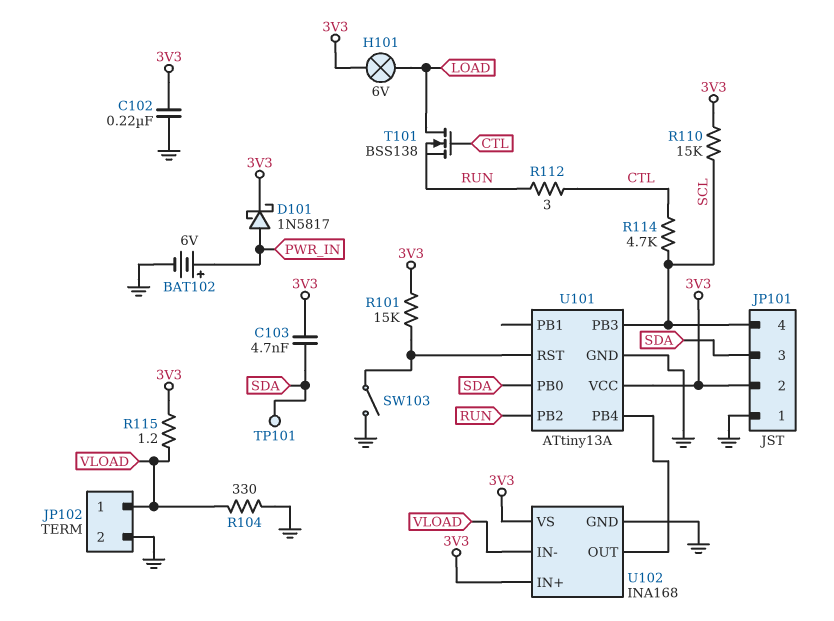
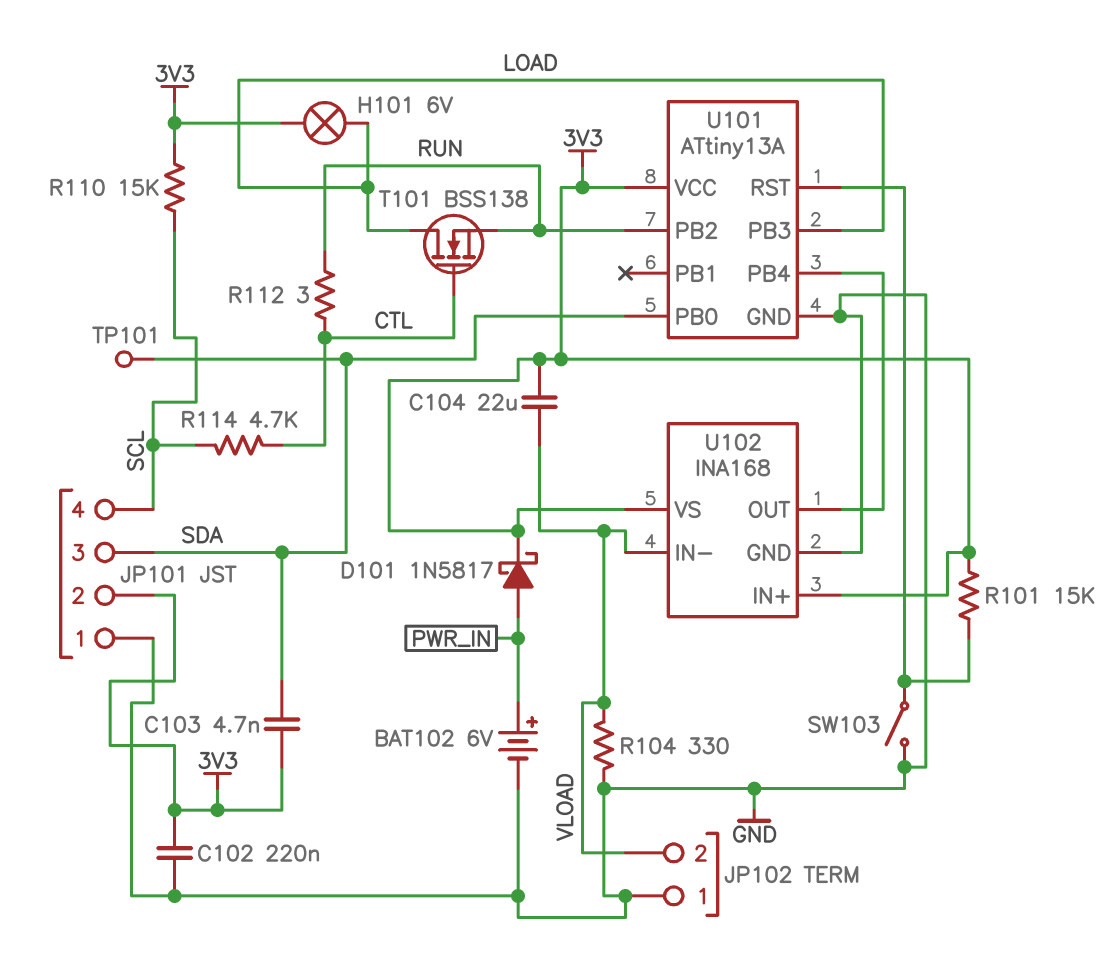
C104: none -> 22uF (3V3, VLOAD)
JP102 pin 1: VLOAD -> GND
JP102 pin 2: GND -> VLOAD
R115: 1.2 (3V3, VLOAD) -> none
U101 pin PB3: SCL -> LOAD

